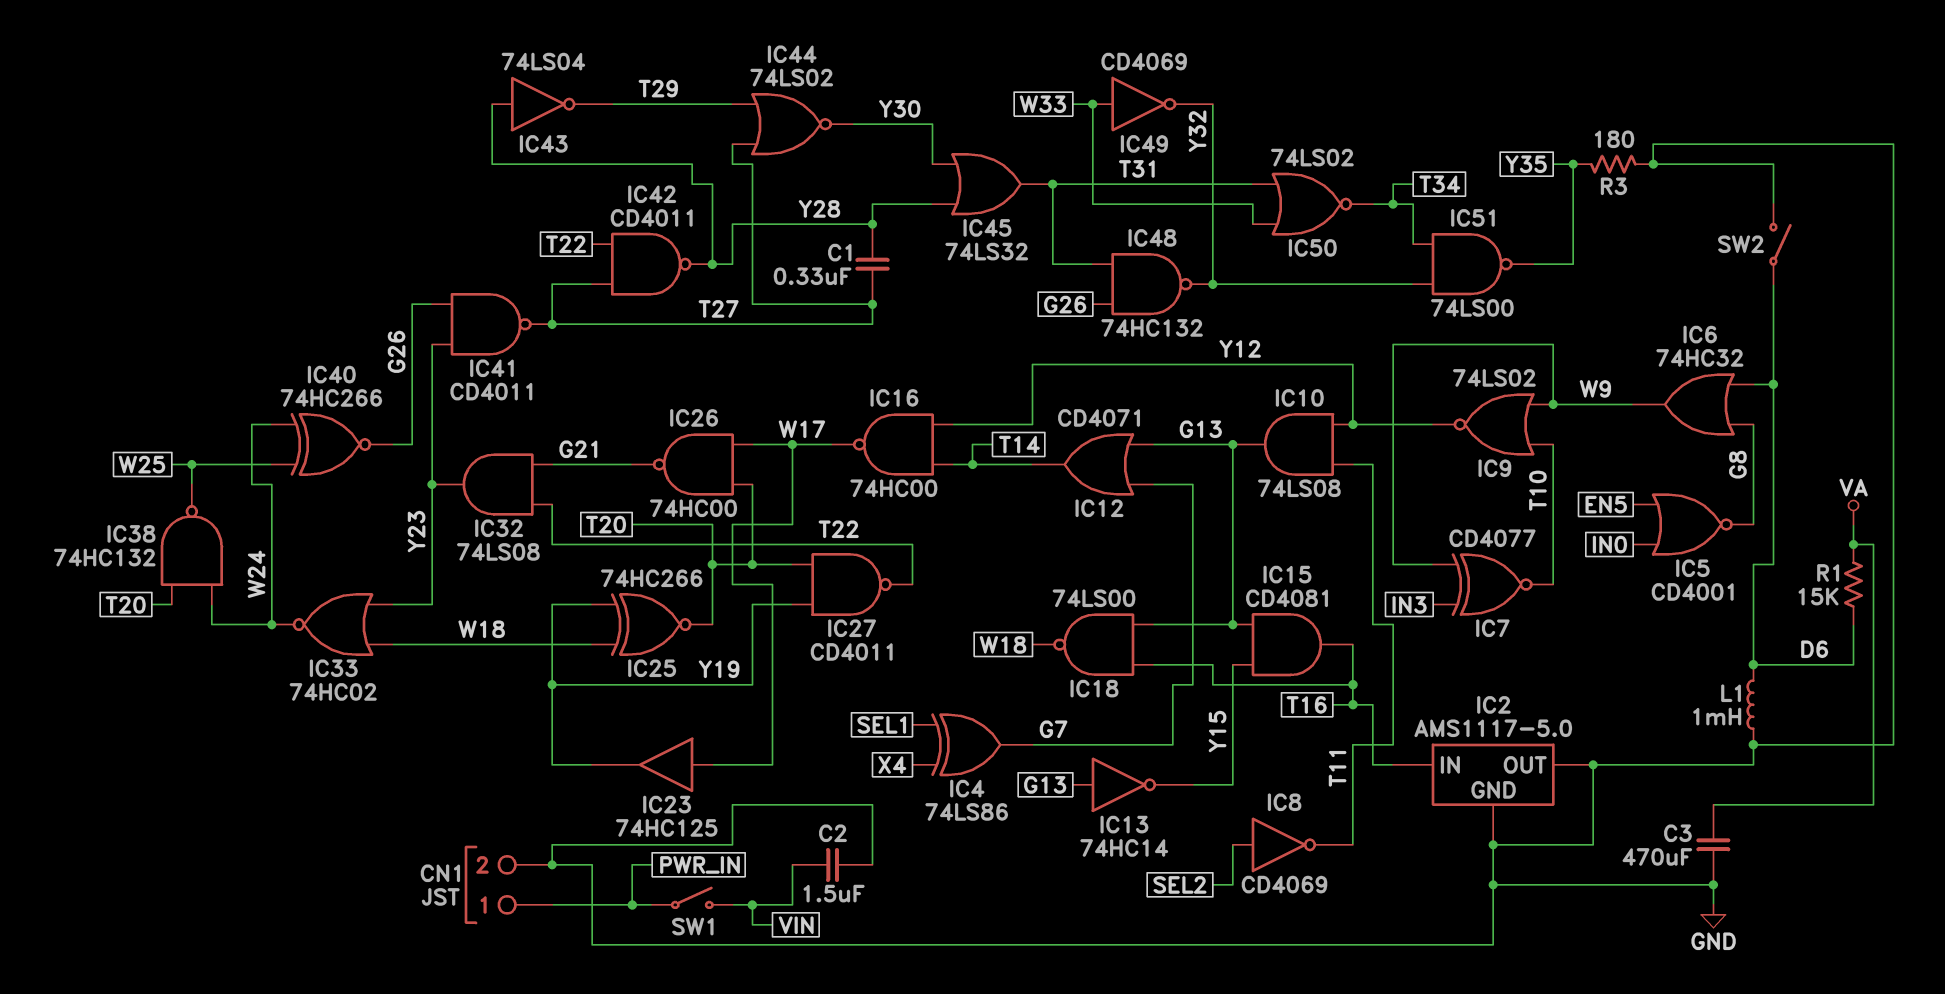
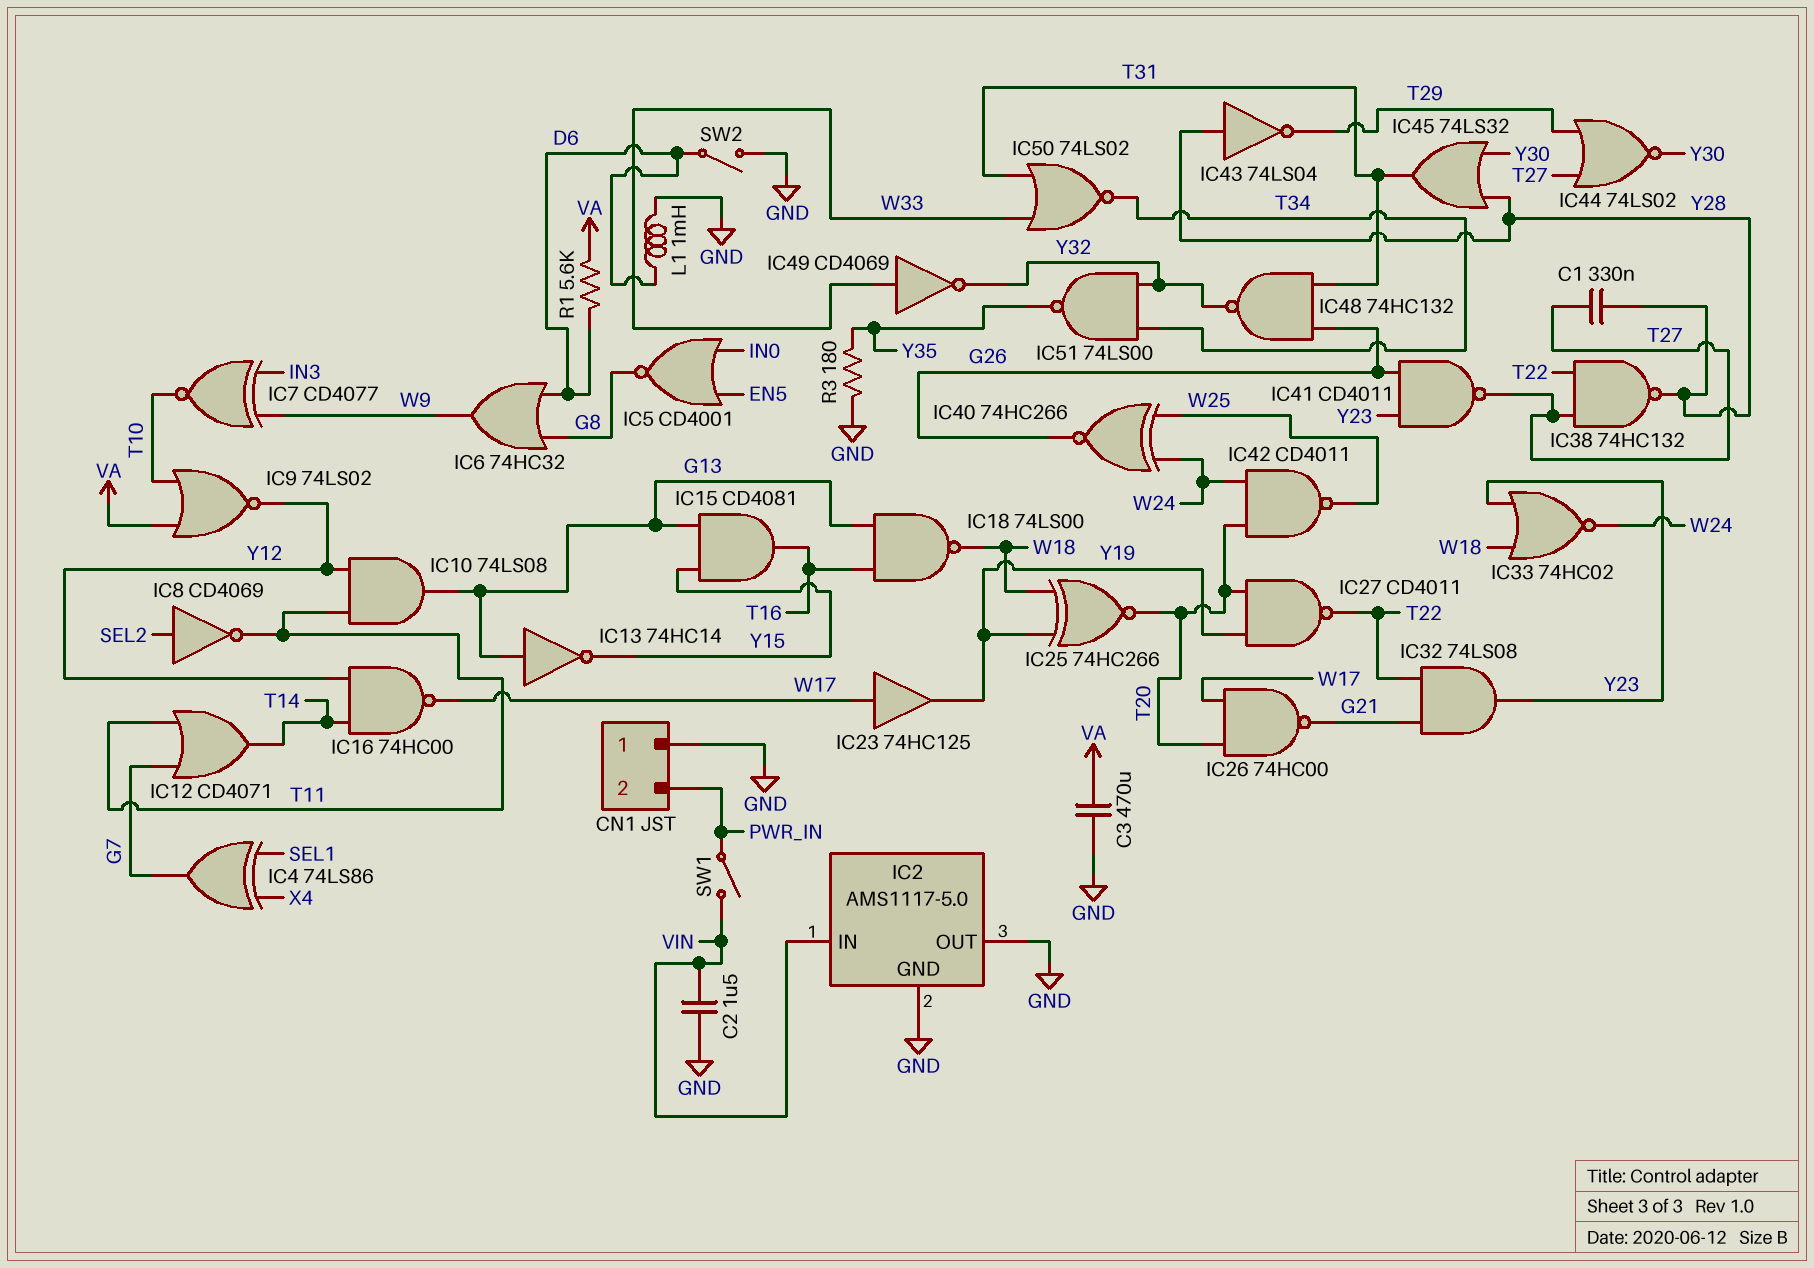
CN1 pin 1: PWR_IN -> GND
CN1 pin 2: GND -> PWR_IN
IC2 pin IN: T16 -> VIN
IC9: NOR 74LS02 (in T10, in W9, out Y12) -> NOR 74LS02 (in T10, in VA, out Y12)
IC12: OR CD4071 (in G7, in G13, out T14) -> OR CD4071 (in G7, in T11, out T14)
IC38: NAND 74HC132 (in T20, in W24, out W25) -> NAND 74HC132 (in T22, in T27, out Y28)
IC42: NAND CD4011 (in T22, in T27, out Y28) -> NAND CD4011 (in T20, in W24, out W25)
R1: 15k (D6, VA) -> 5.6k (D6, VA)

